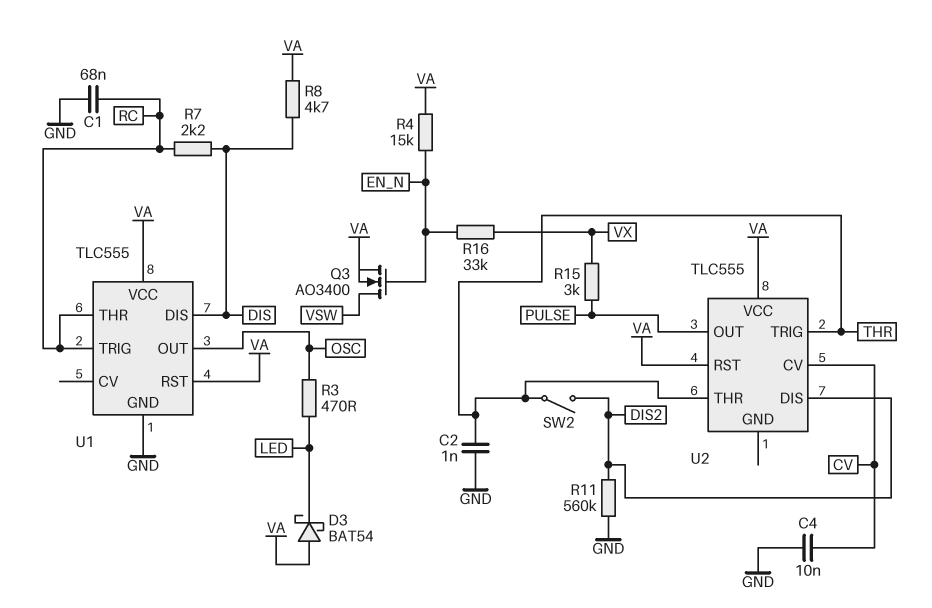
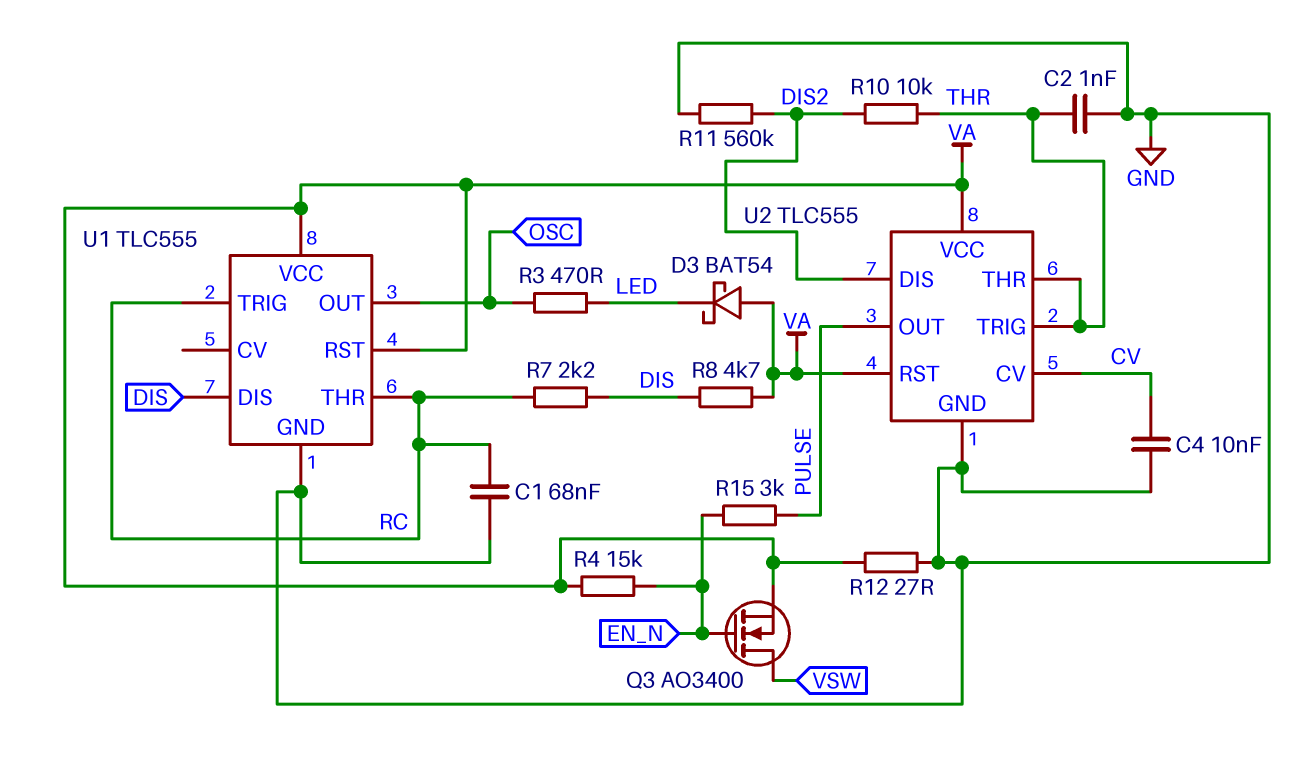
R10: none -> 10k (DIS2, THR)
R12: none -> 27 (GND, VA)
R15: 3k (PULSE, VX) -> 3k (EN_N, PULSE)
R16: 33k (EN_N, VX) -> none
SW2: switch (DIS2, THR) -> none
U2 pin GND: none -> GND

